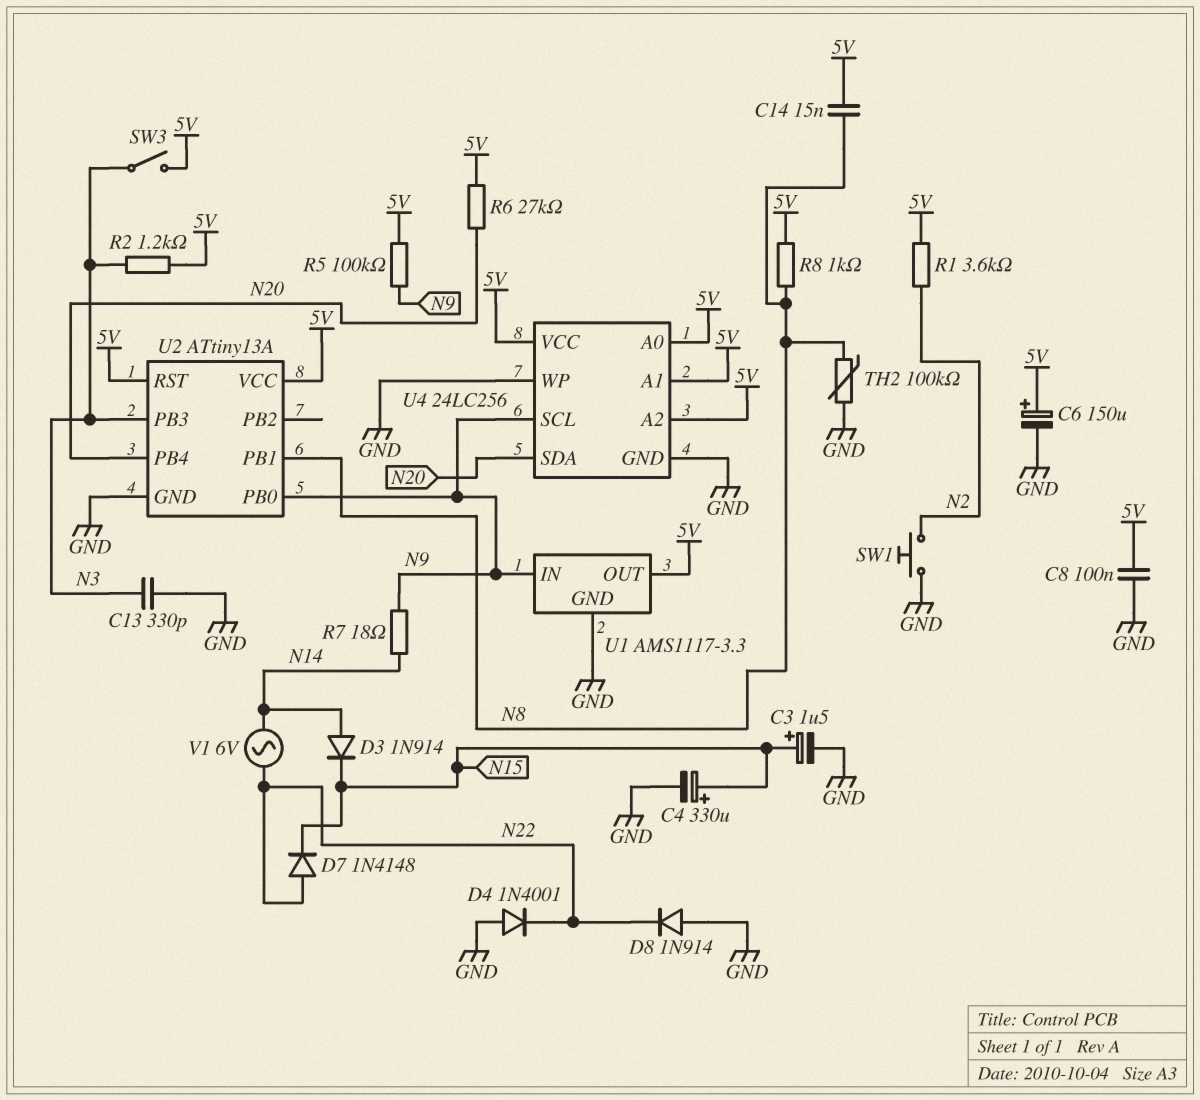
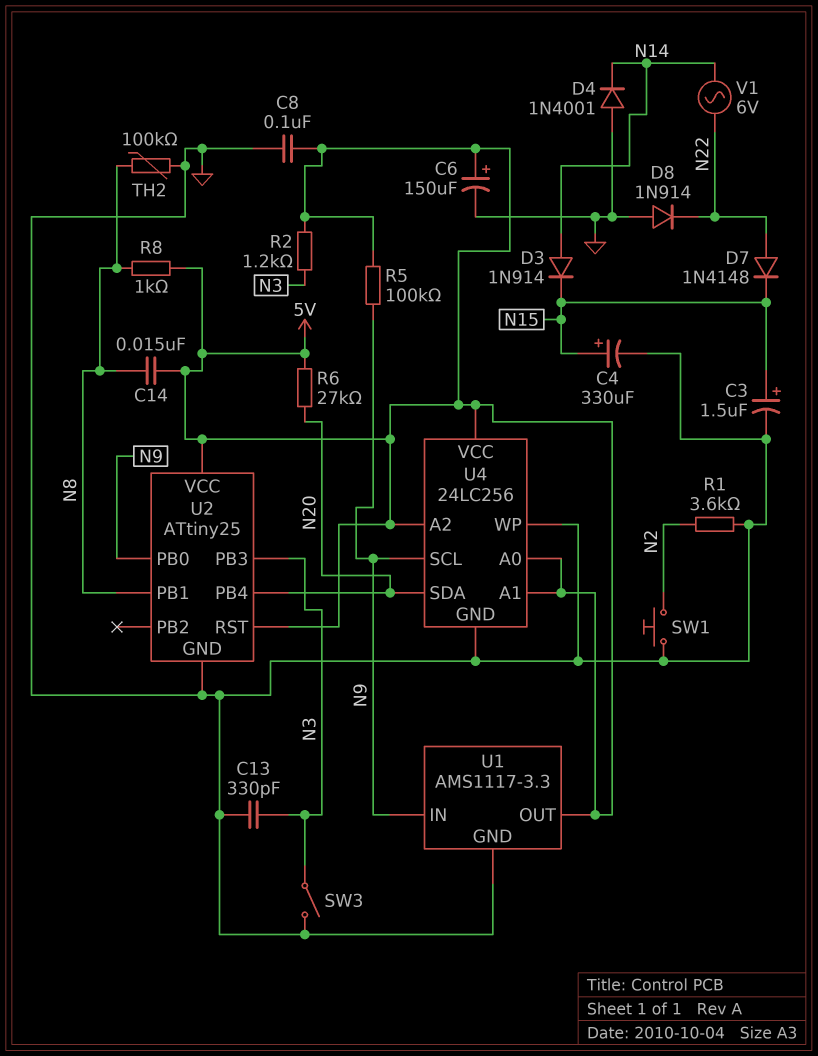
D4: diode 1N4001 (A GND, K N22) -> diode 1N4001 (A GND, K N14)
R1: 3.6k (5V, N2) -> 3.6k (GND, N2)
R7: 18 (N9, N14) -> none
SW3: switch (5V, N3) -> switch (GND, N3)
U2: ATtiny13A -> ATtiny25

